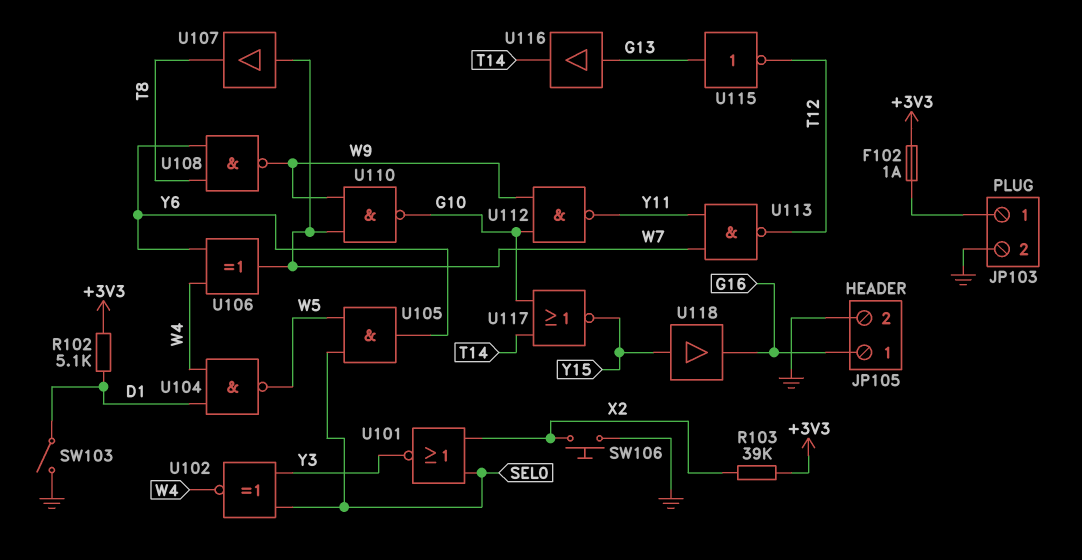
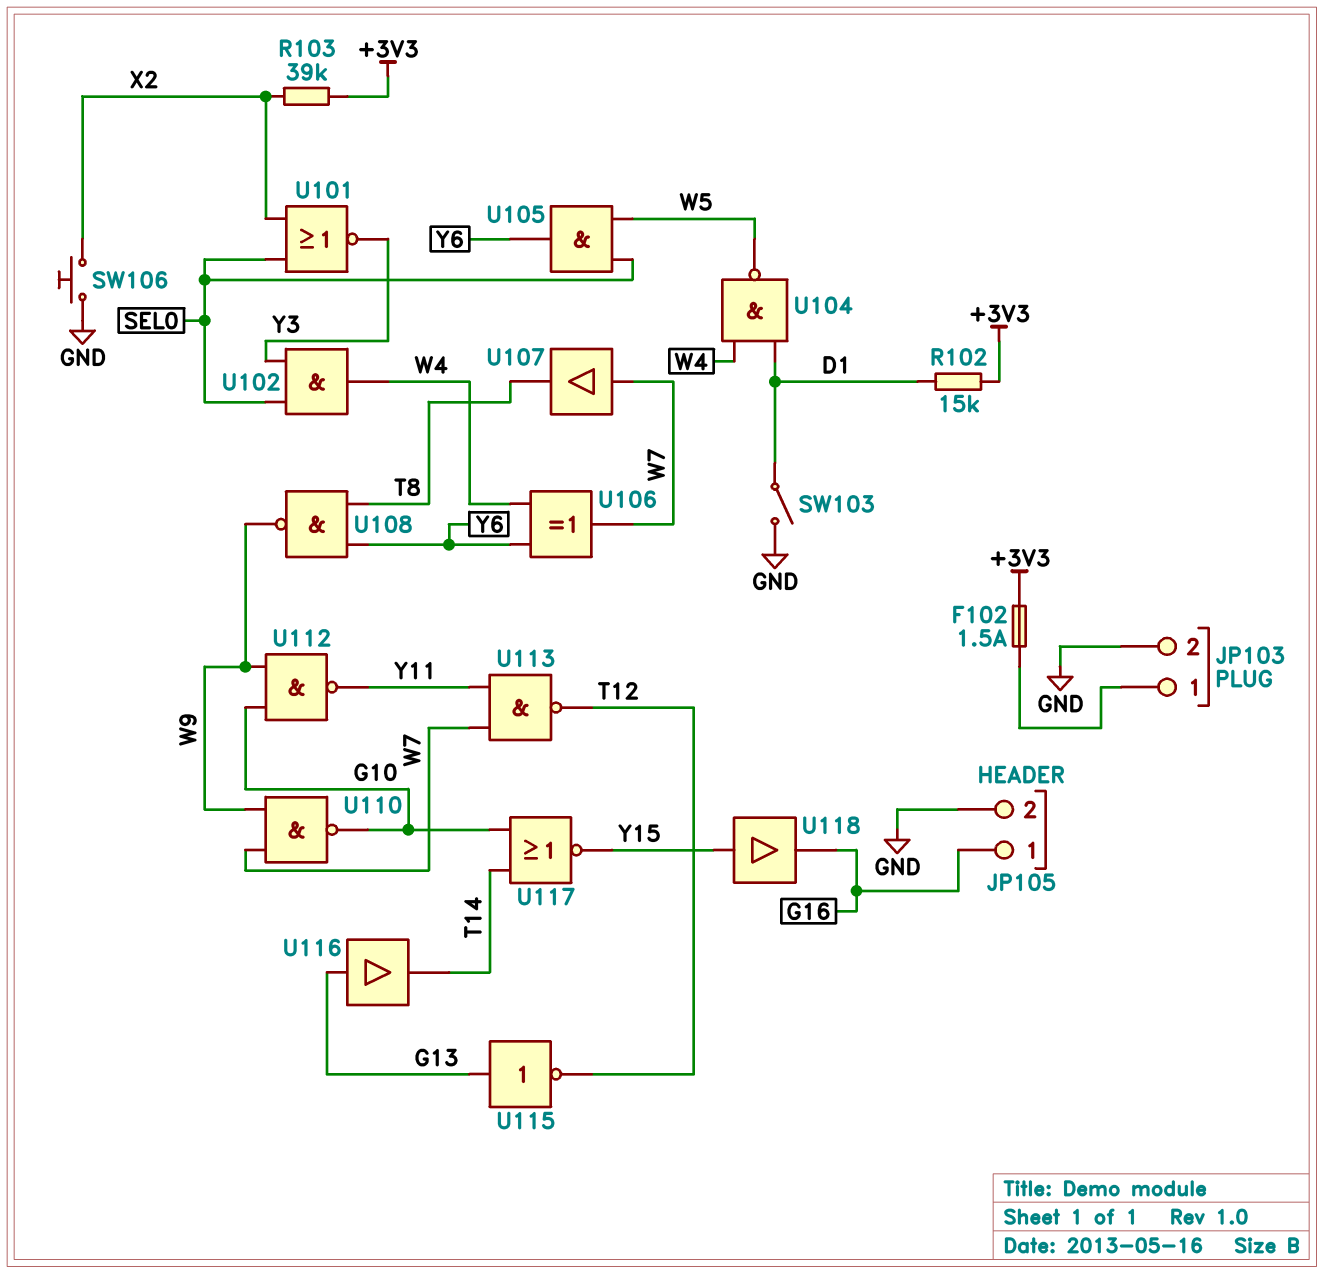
F102: 1A (+3V3, JP103/1) -> 1.5A (+3V3, JP103/1)
R102: 5.1k (+3V3, D1) -> 15k (+3V3, D1)
U102: XNOR (in SEL0, in Y3, out W4) -> AND (in SEL0, in Y3, out W4)

